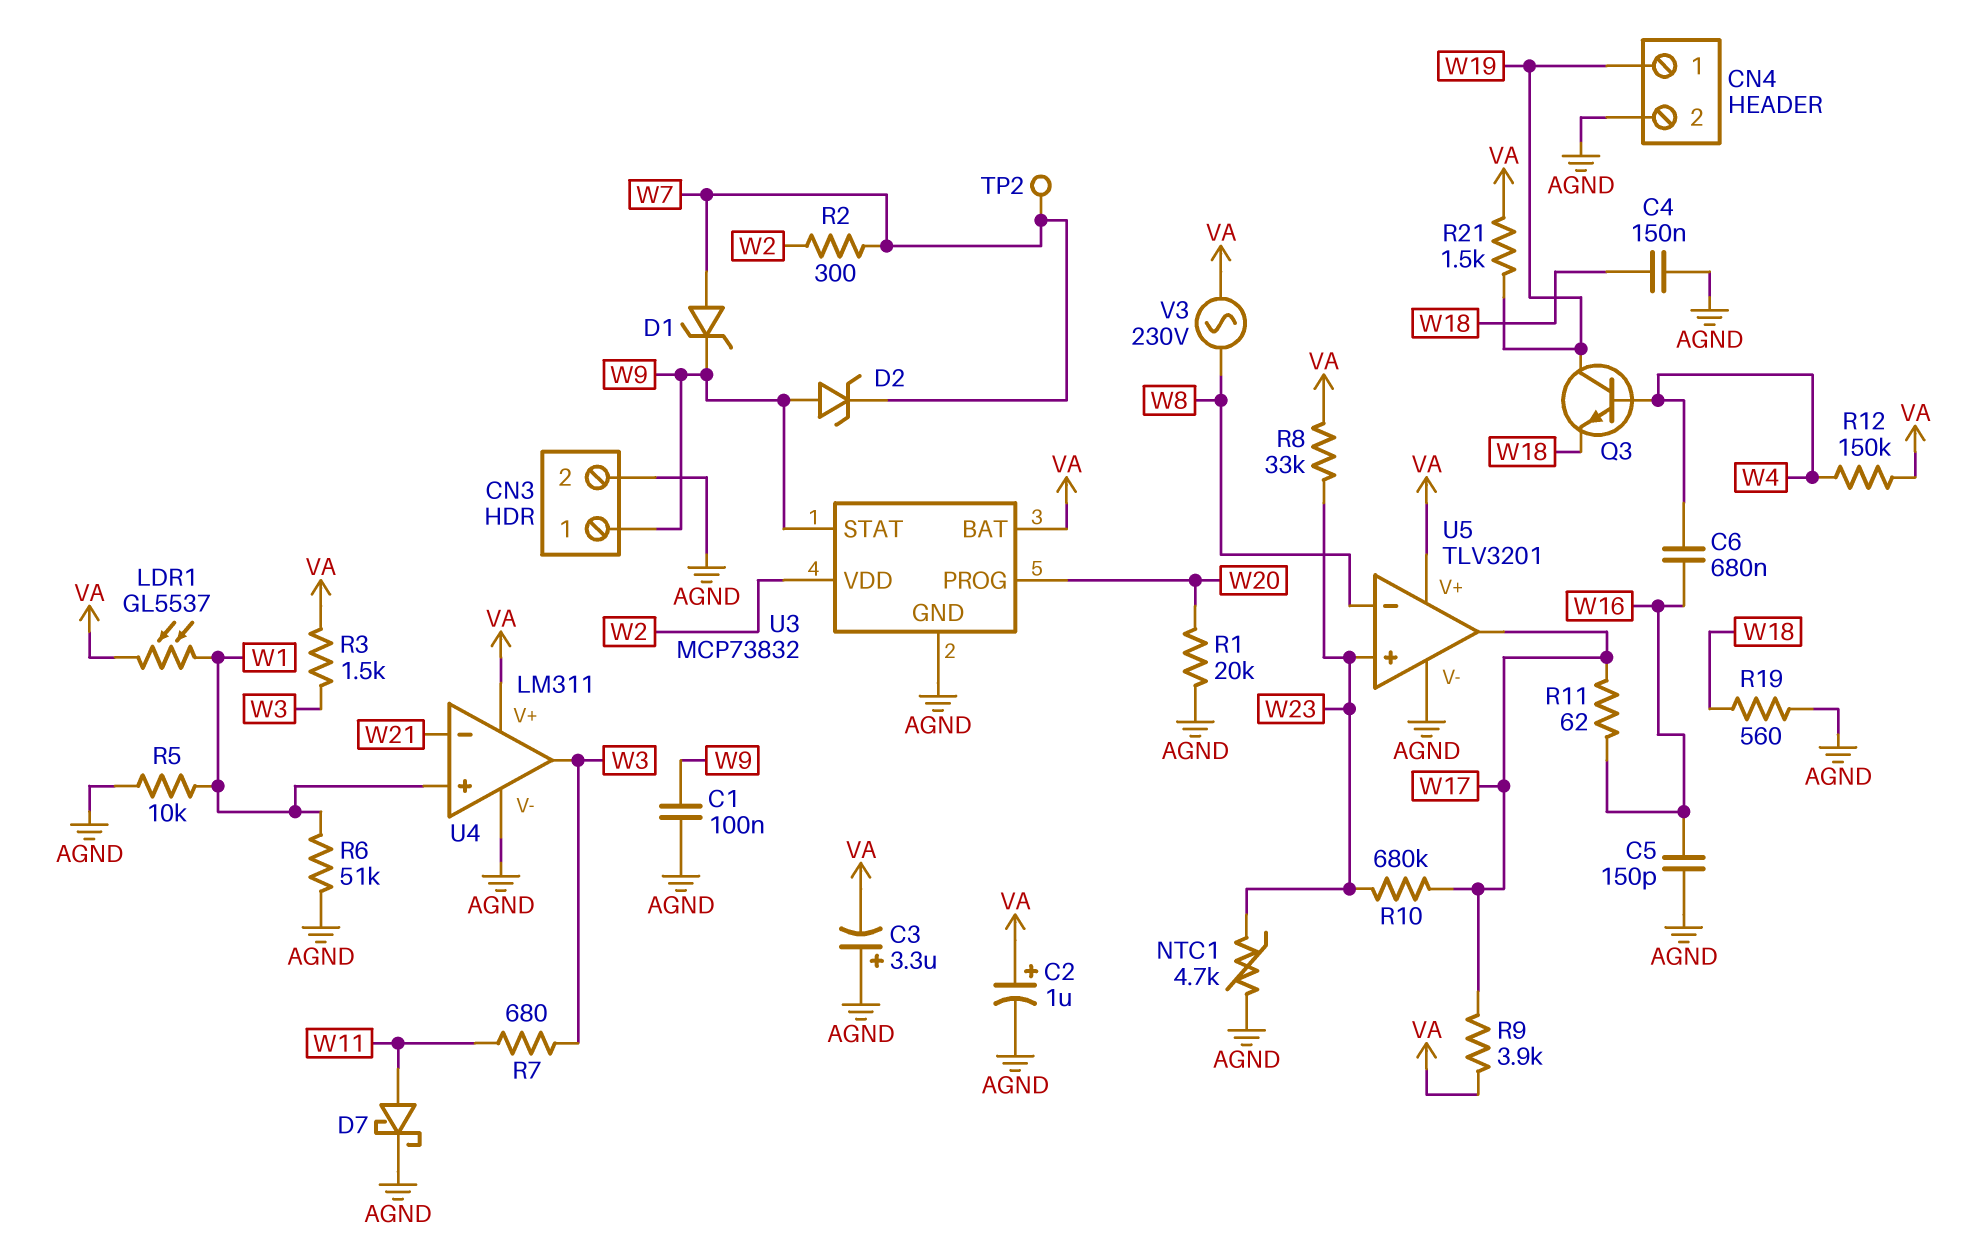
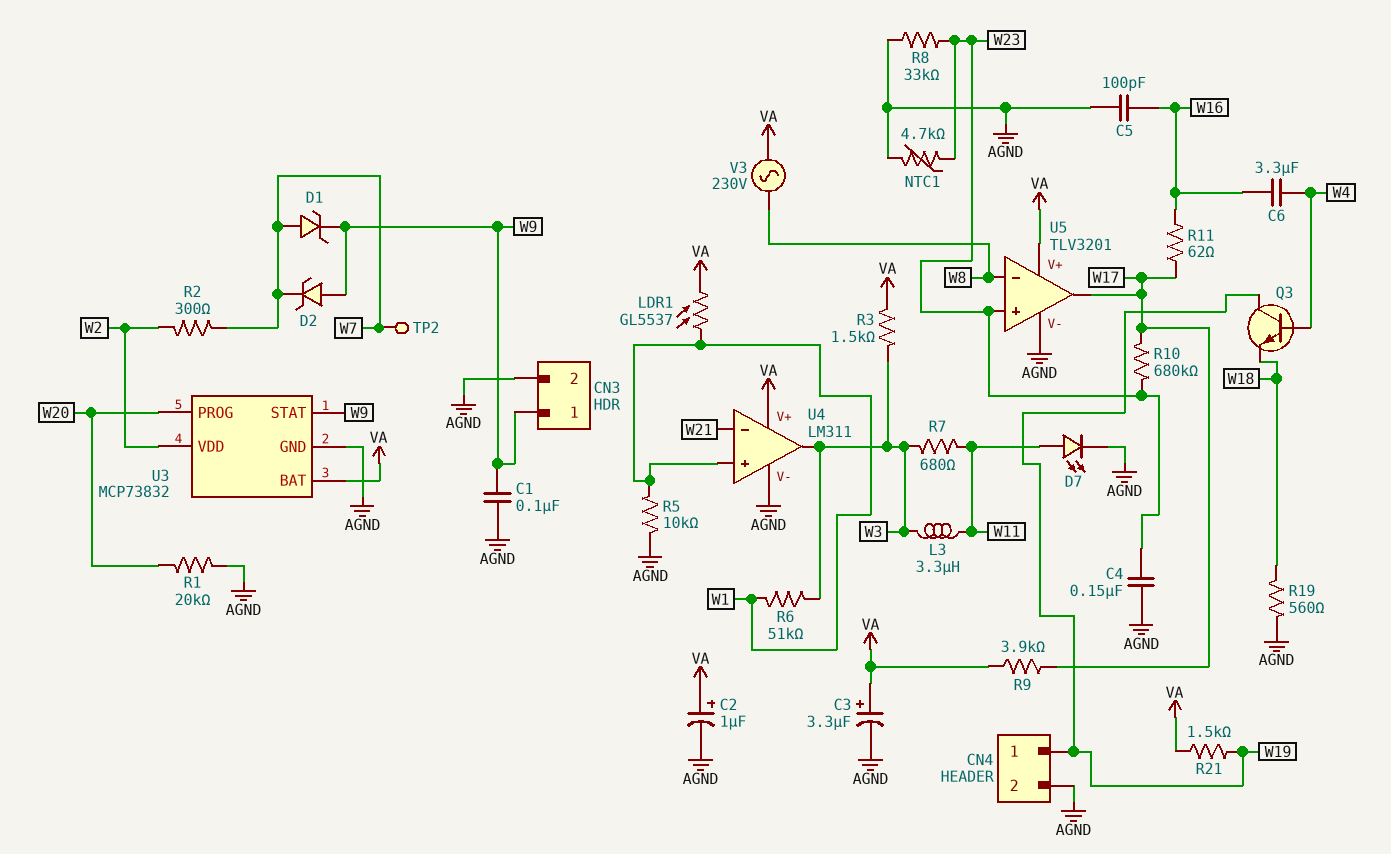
C3: 3.3uF (plus AGND, minus VA) -> 3.3uF (plus VA, minus AGND)
C4: 150nF (AGND, W18) -> 150nF (AGND, W23)
C5: 150pF (AGND, W16) -> 100pF (AGND, W16)
C6: 680nF (W4, W16) -> 3.3uF (W4, W16)
D7: schottky (A W11, K AGND) -> LED (A W11, K AGND)
L3: none -> 3.3uH (W3, W11)
R6: 51k (AGND, W1) -> 51k (W1, W3)
R8: 33k (VA, W23) -> 33k (AGND, W23)
R12: 150k (VA, W4) -> none

